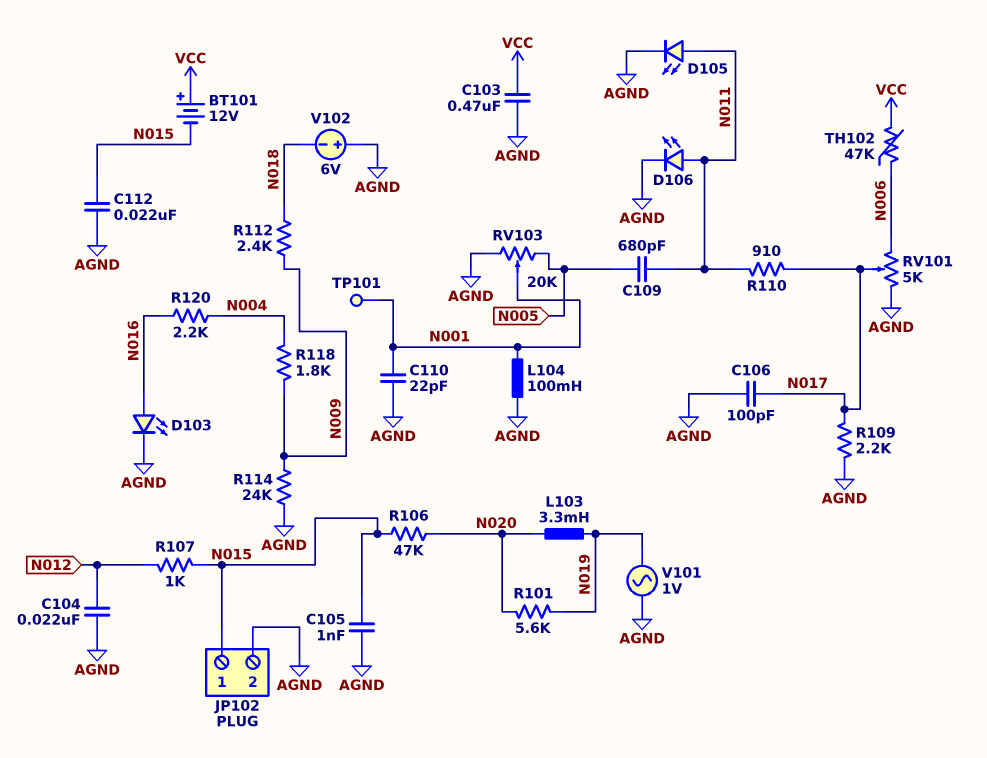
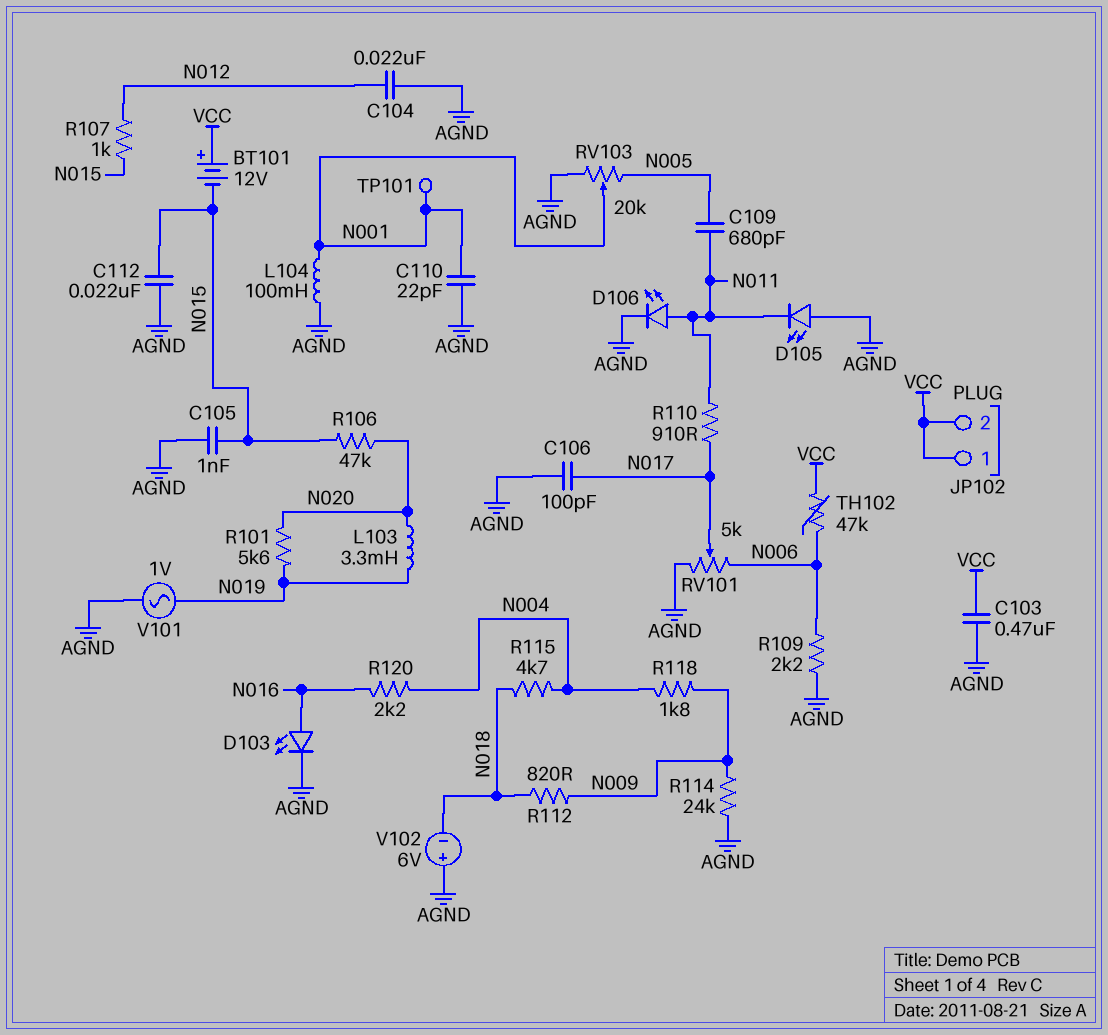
D105: LED (A N011, K AGND) -> LED (A AGND, K N011)
JP102 pin 1: N015 -> VCC
JP102 pin 2: AGND -> VCC
R109: 2.2k (AGND, N017) -> 2.2k (AGND, N006)
R112: 2.4k (N009, N018) -> 820 (N009, N018)
R115: none -> 4.7k (N004, N018)

